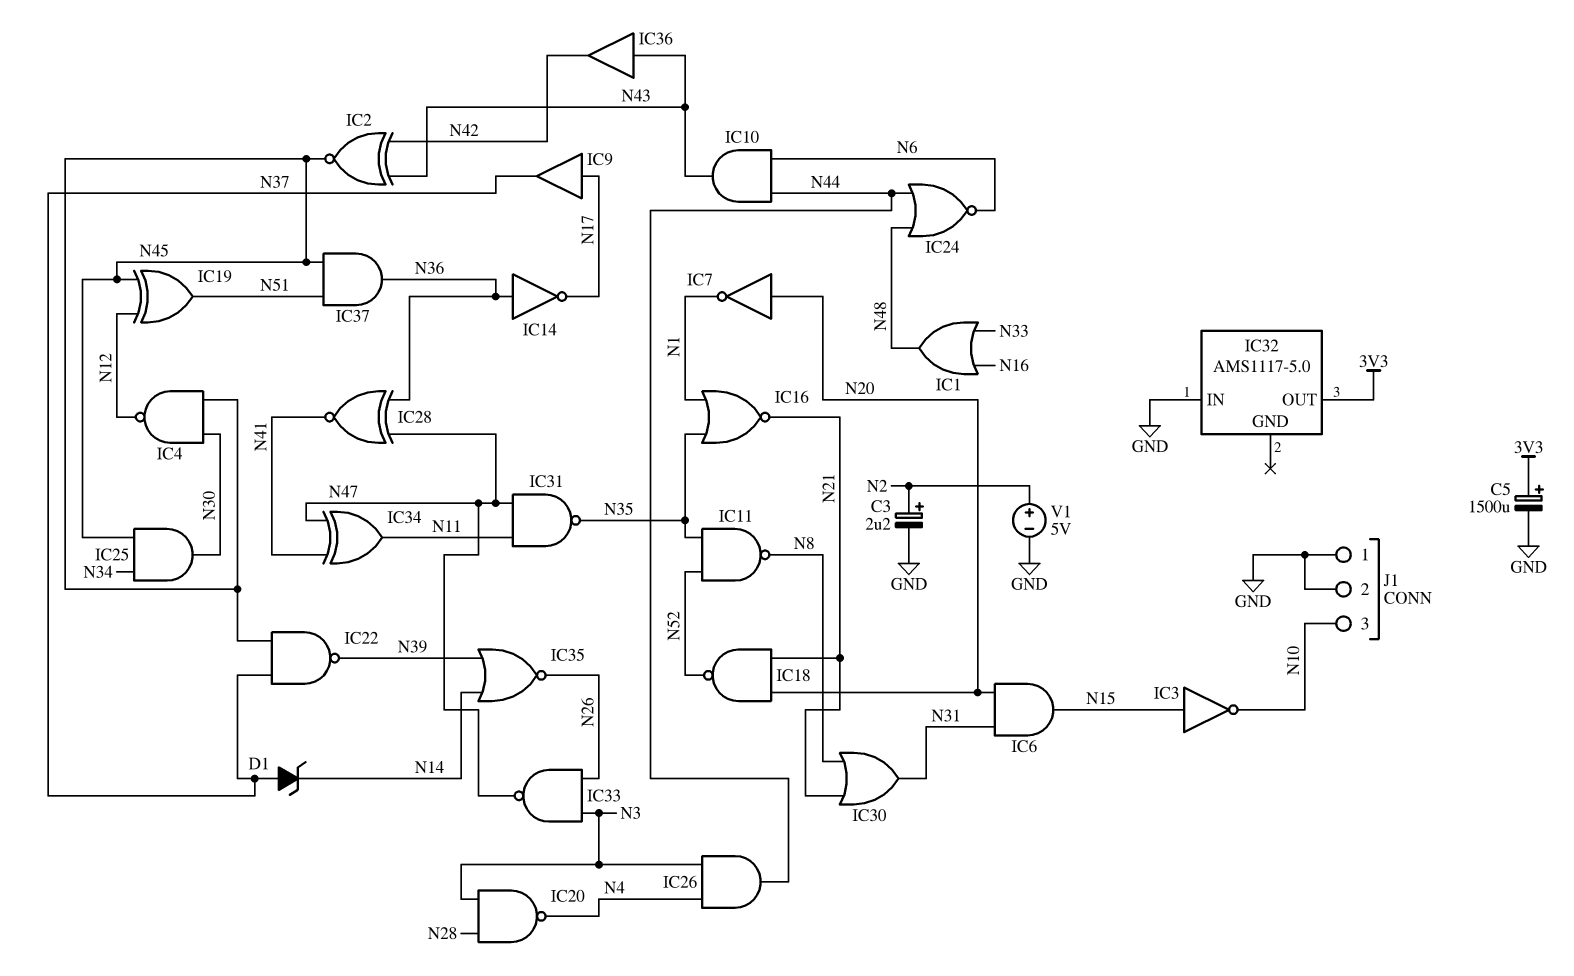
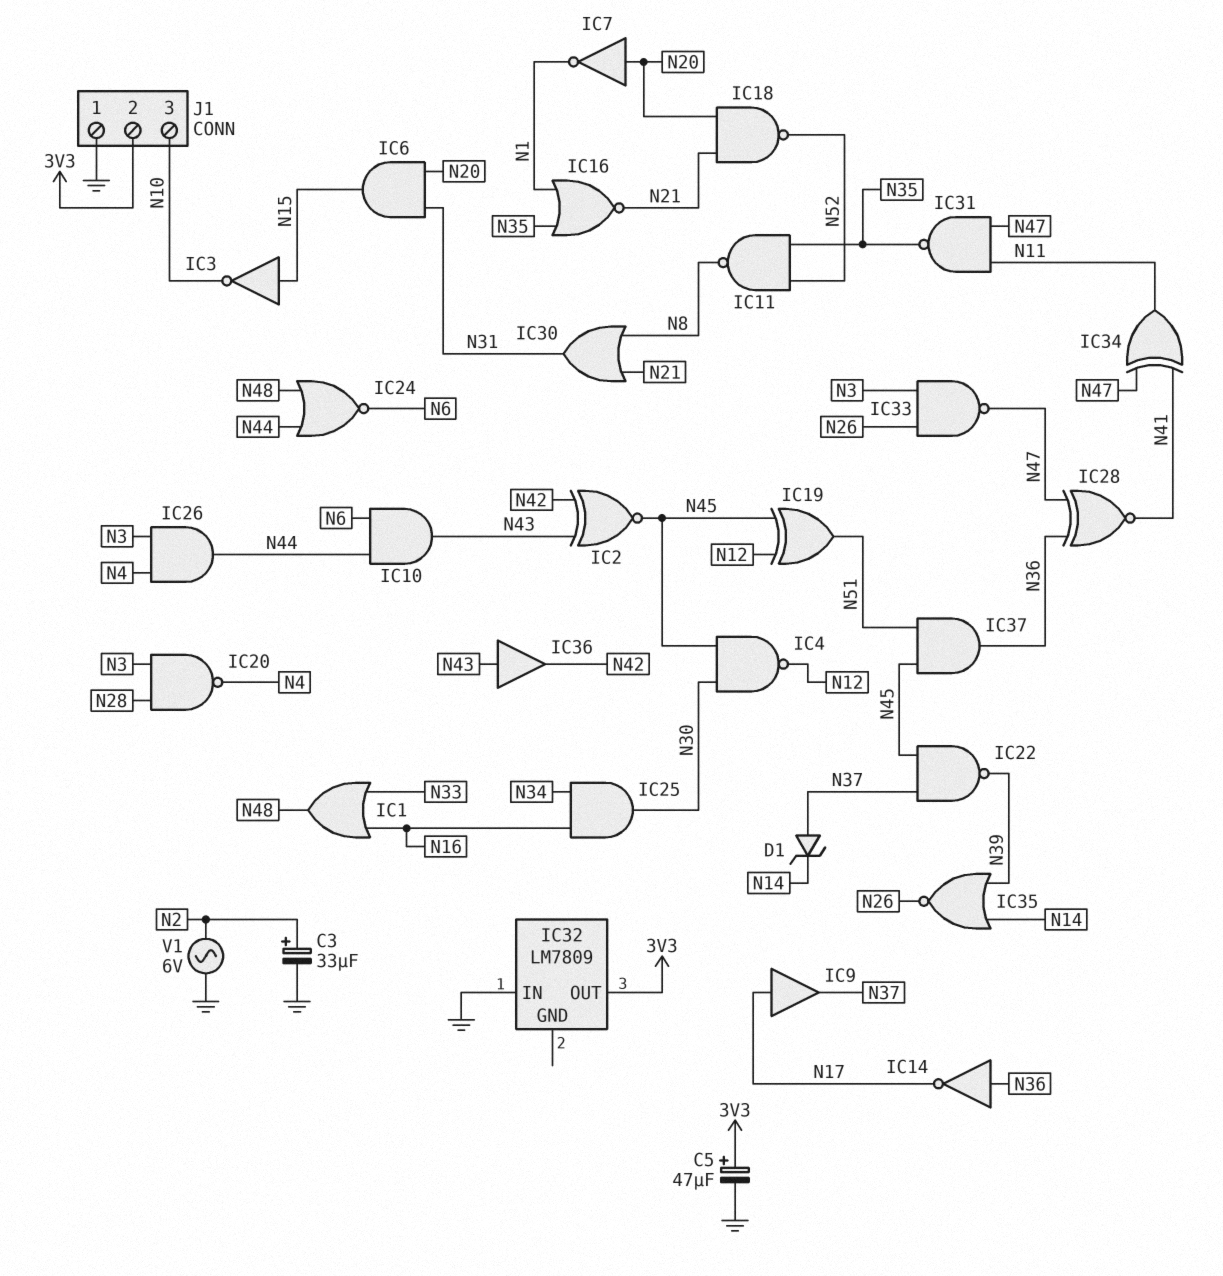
C3: 2.2uF (plus N2, minus GND) -> 33uF (plus N2, minus GND)
C5: 1500uF (plus 3V3, minus GND) -> 47uF (plus 3V3, minus GND)
IC25: AND (in N34, in N45, out N30) -> AND (in N16, in N34, out N30)
IC32: AMS1117-5.0 -> LM7809
J1 pin 2: GND -> 3V3
V1: 5V (plus N2, minus GND) -> AC 6V (GND, N2)

